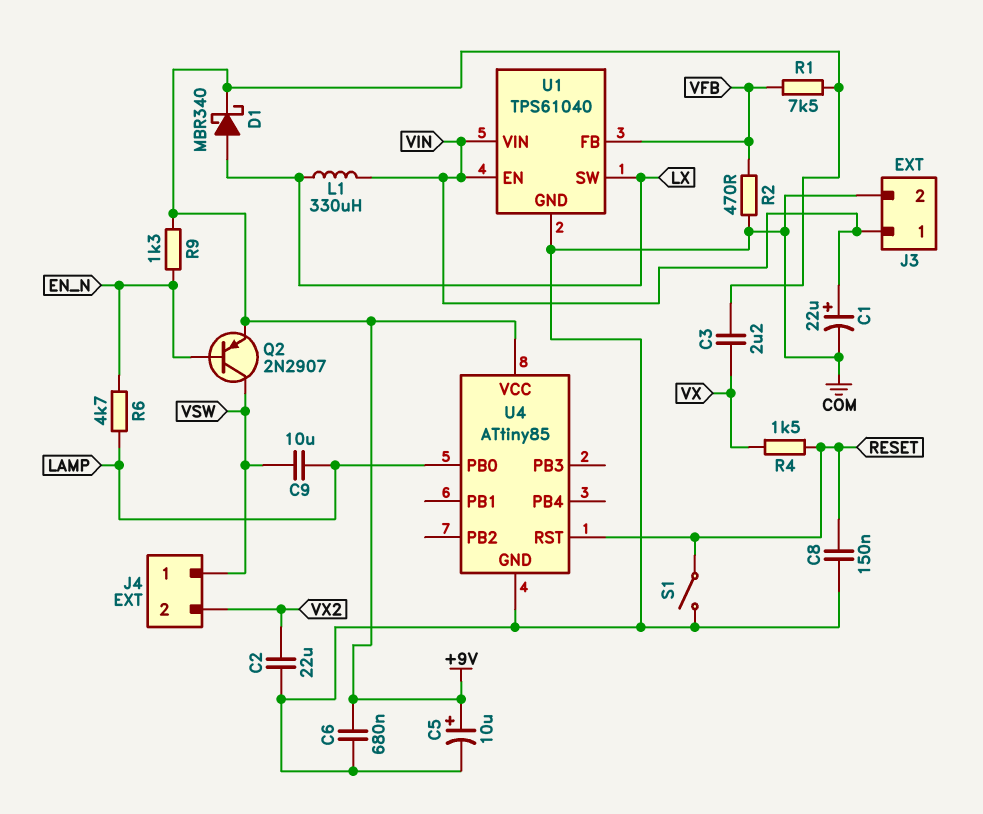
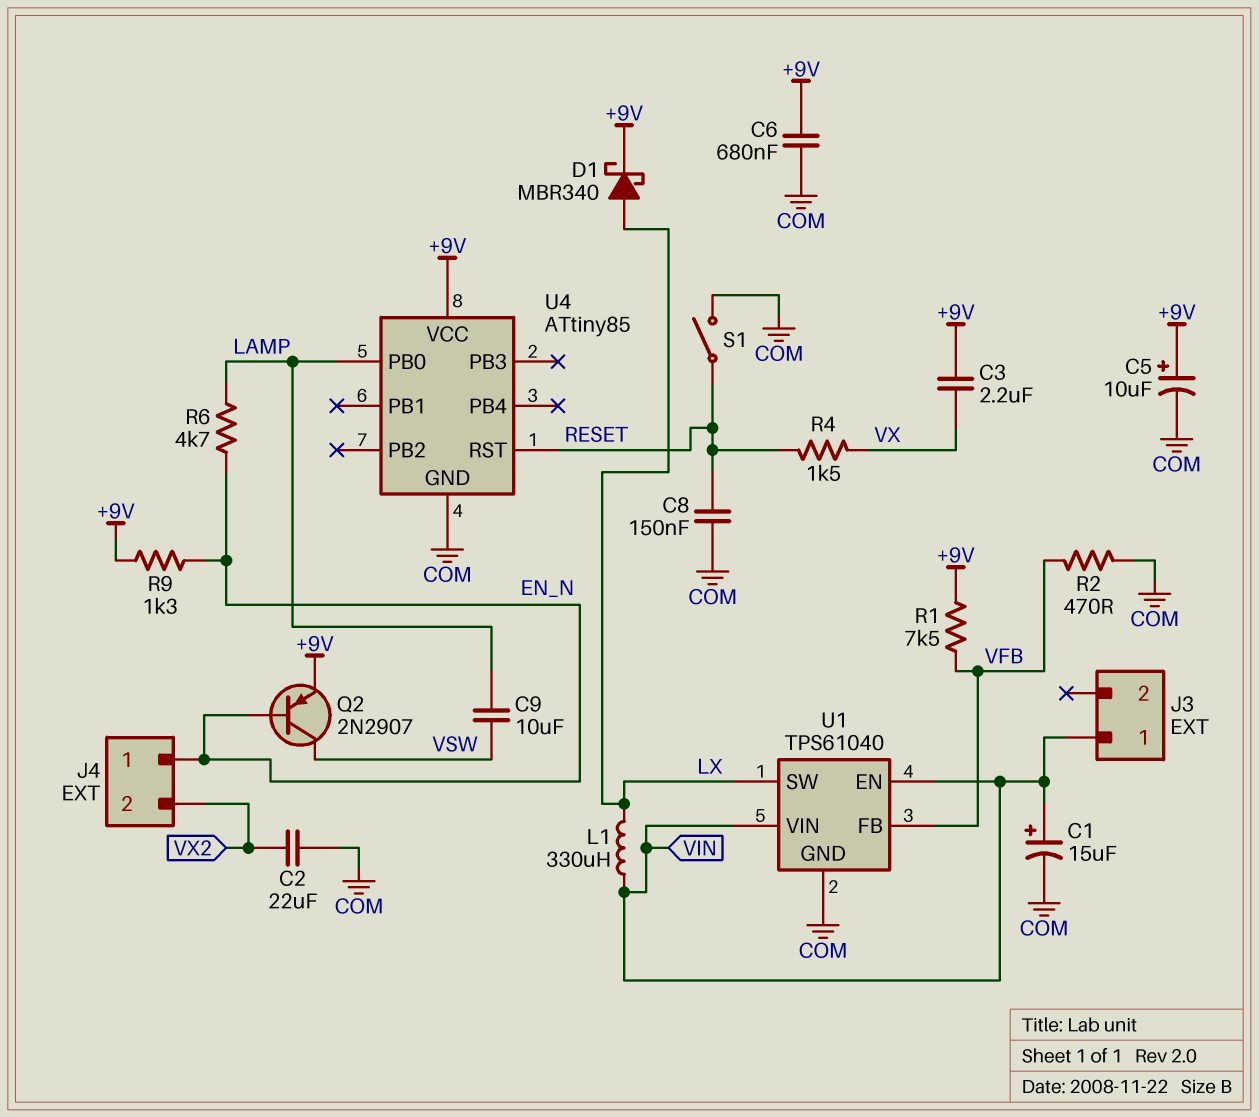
C1: 22uF (plus VIN, minus COM) -> 15uF (plus VIN, minus COM)
J3 pin 2: COM -> none
J4 pin 1: VSW -> EN_N

